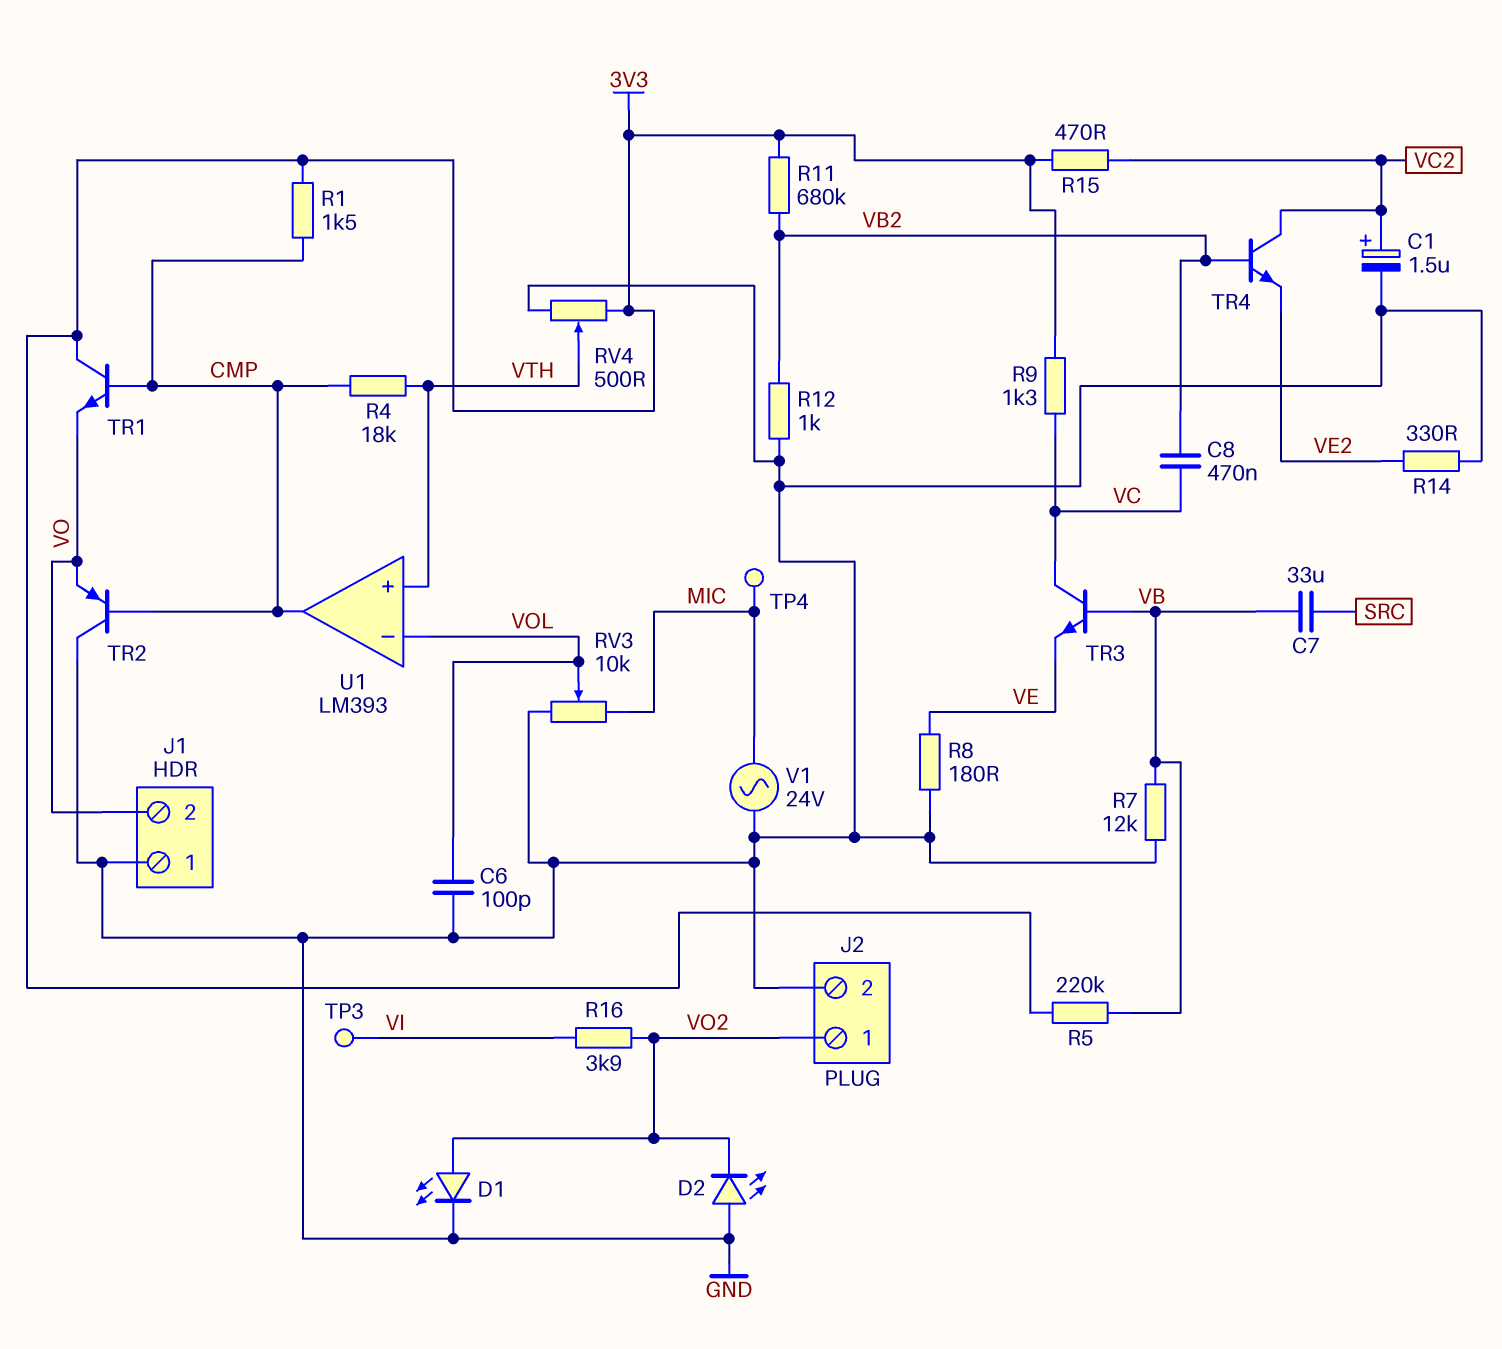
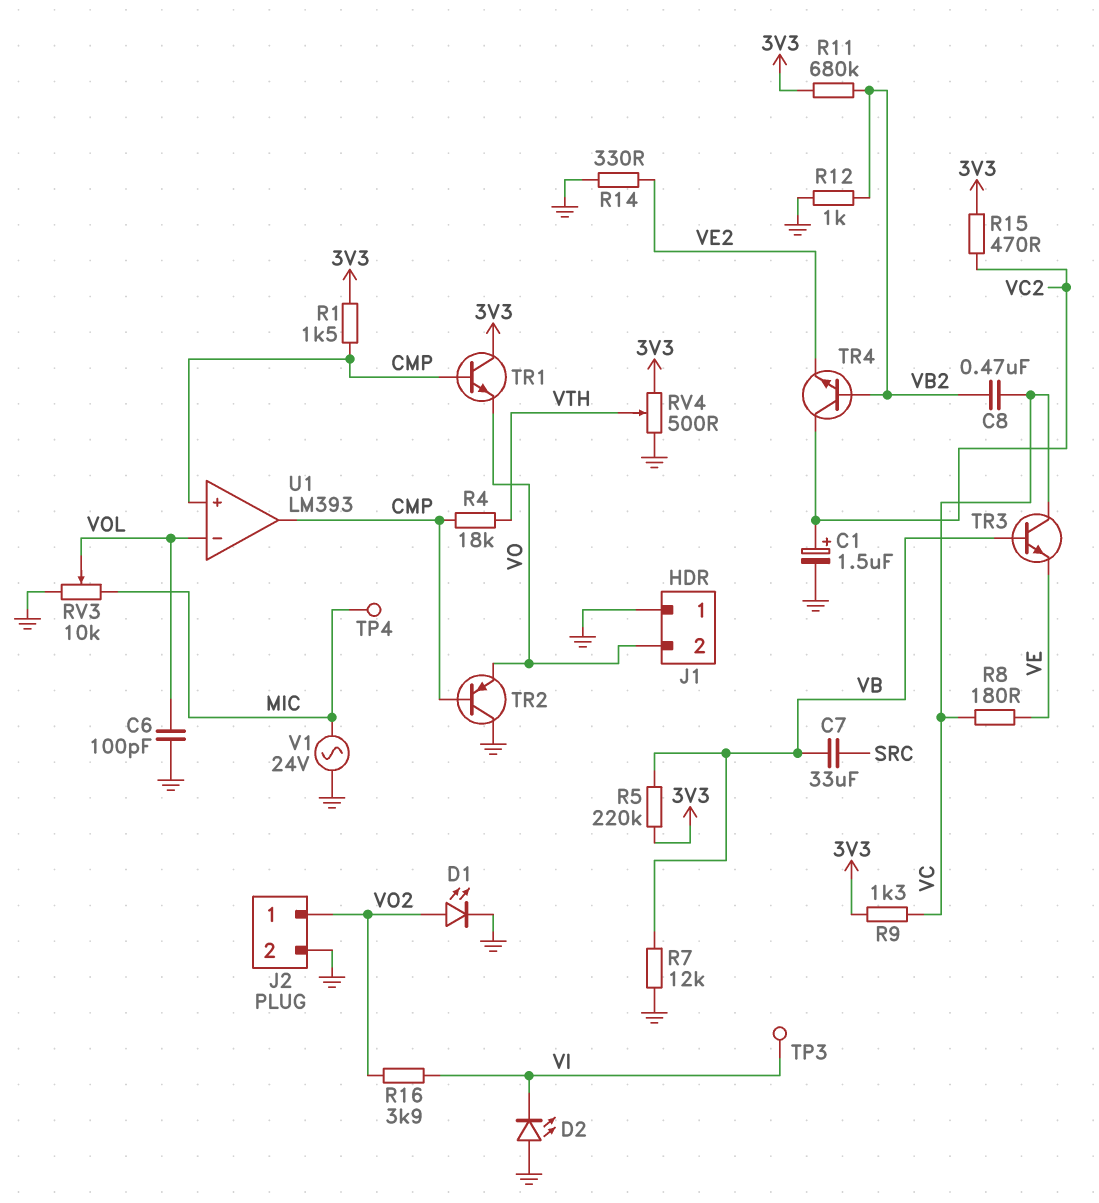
D2: LED (A GND, K VO2) -> LED (A GND, K VI)
R8: 180 (GND, VE) -> 180 (VC, VE)
U1 pin in+: VTH -> CMP

